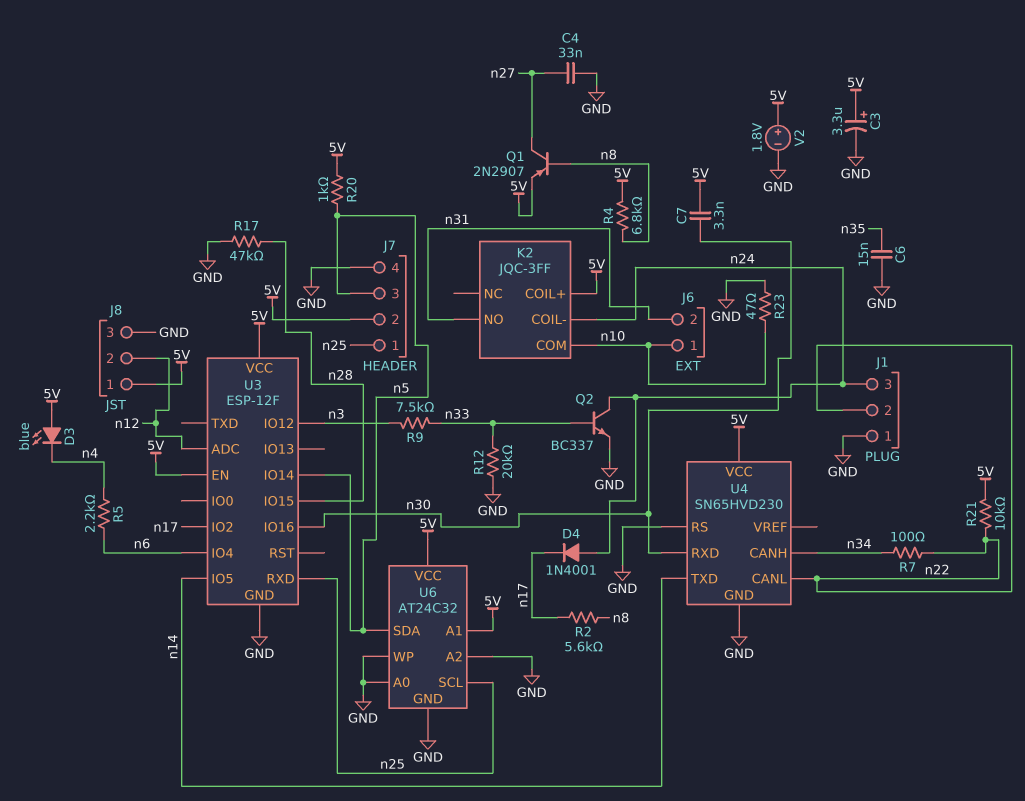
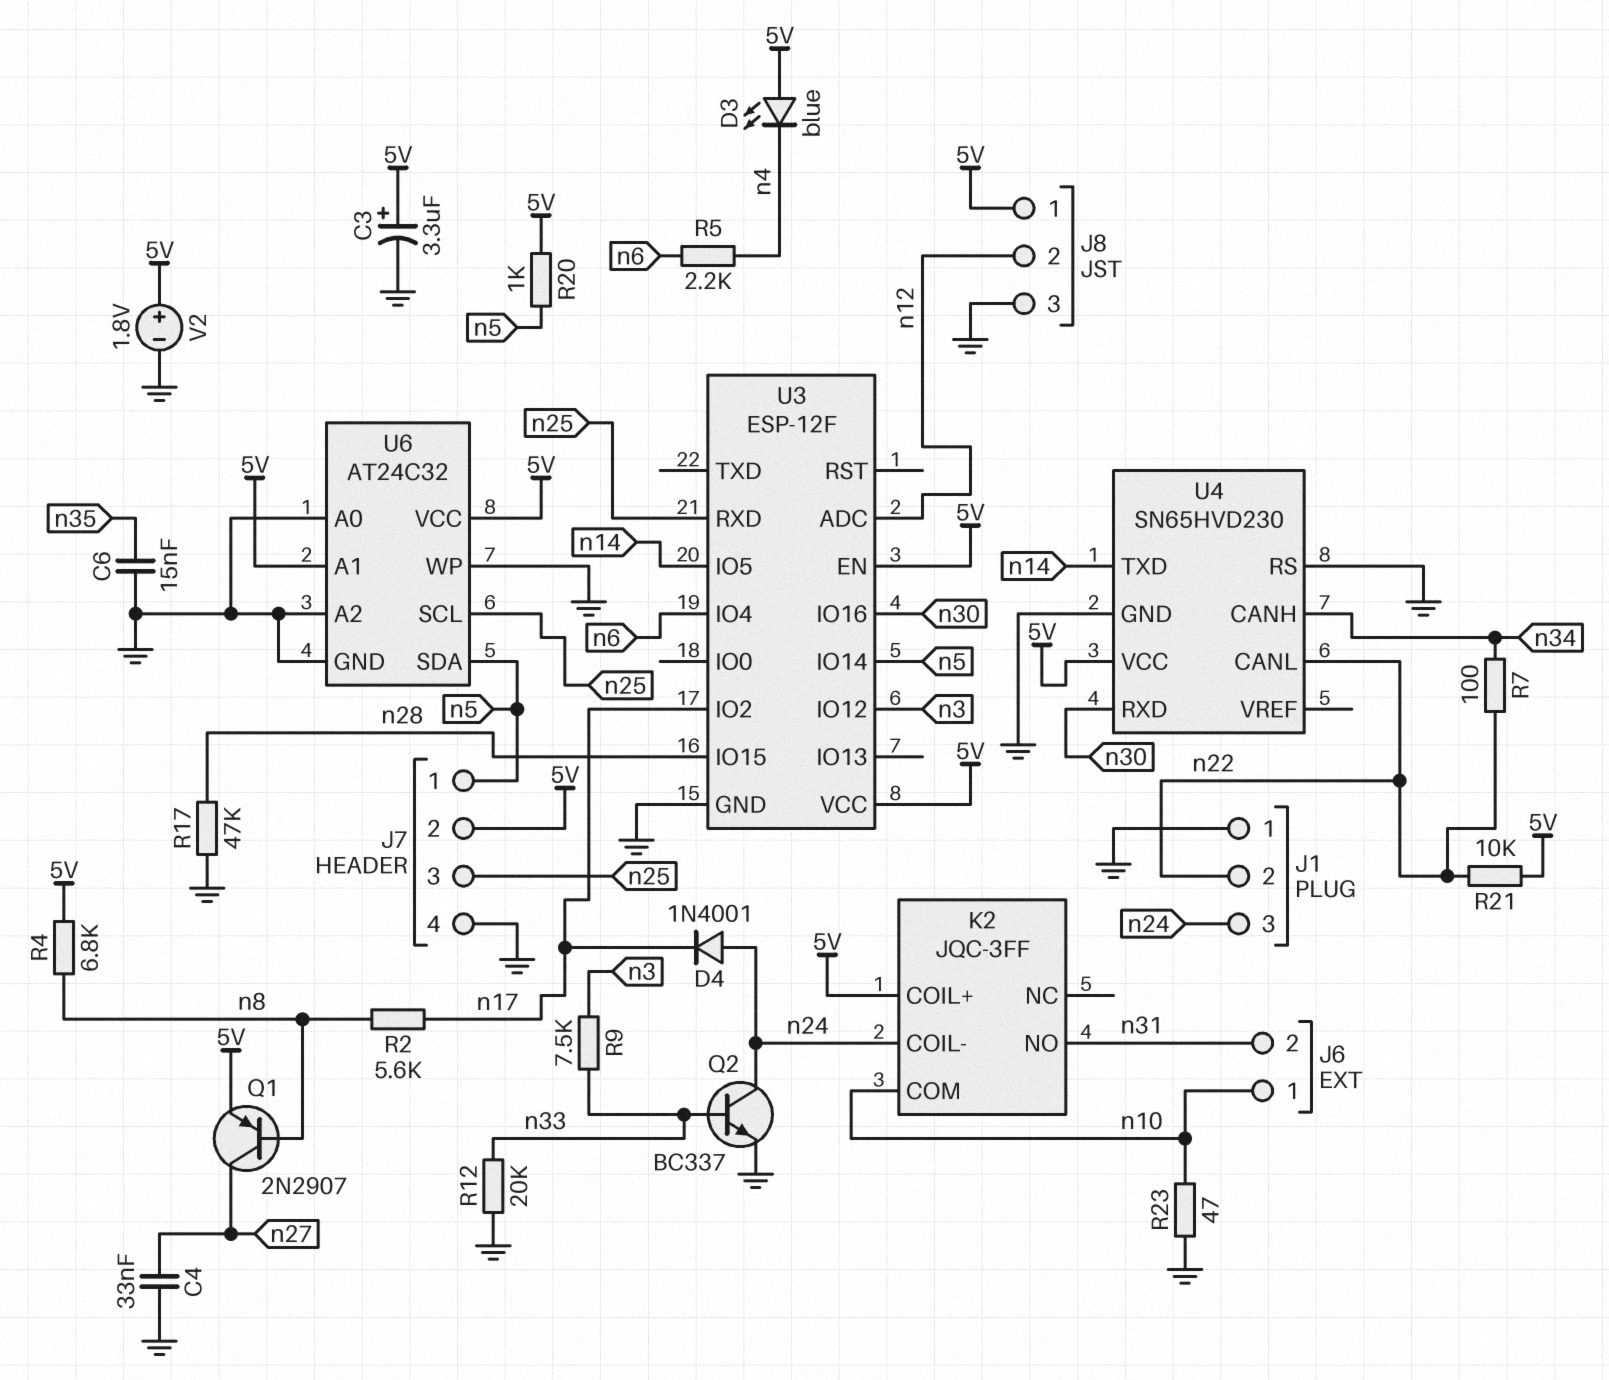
C7: 3.3nF (5V, n30) -> none
J7 pin 1: n25 -> n5
J7 pin 3: n5 -> n25

